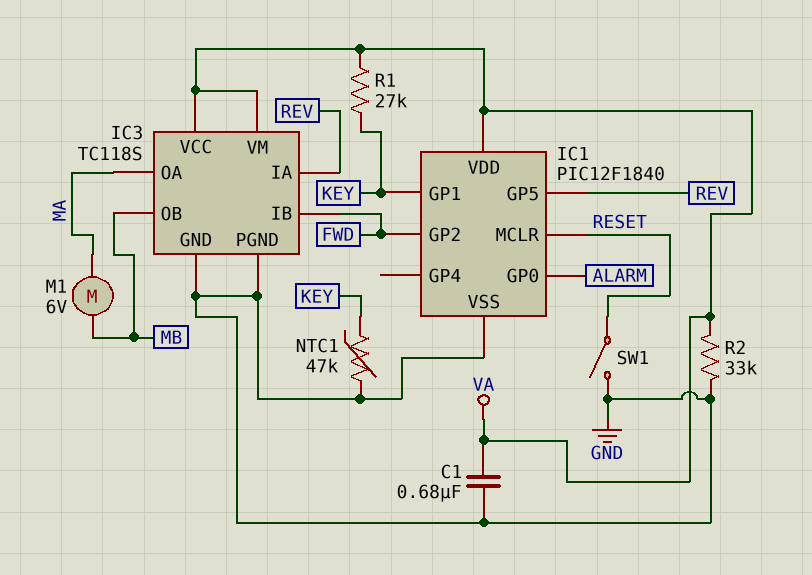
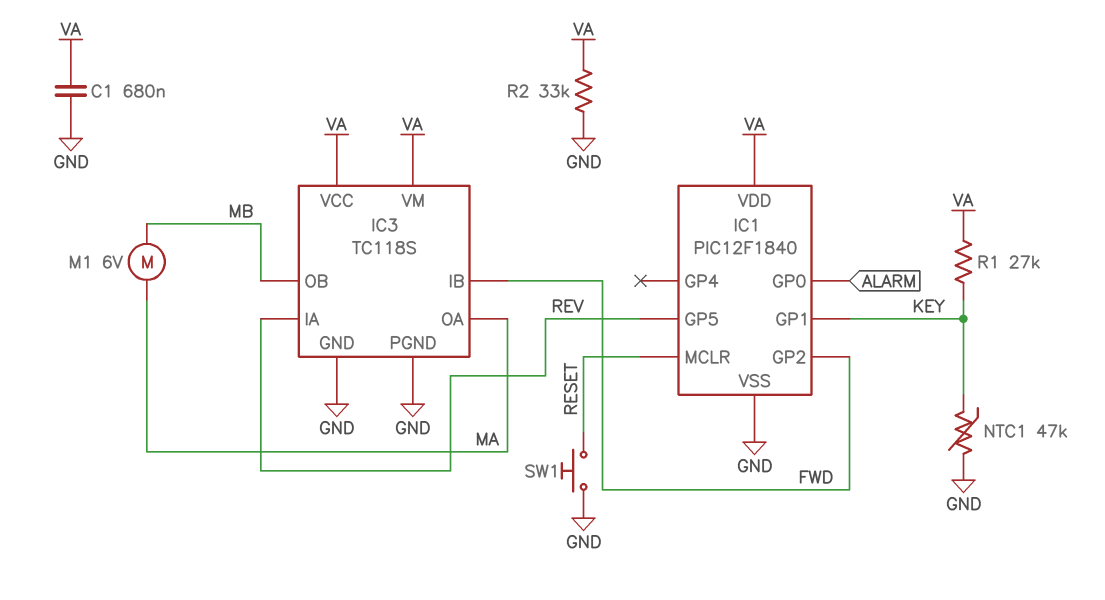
SW1: switch (GND, RESET) -> button (GND, RESET)

